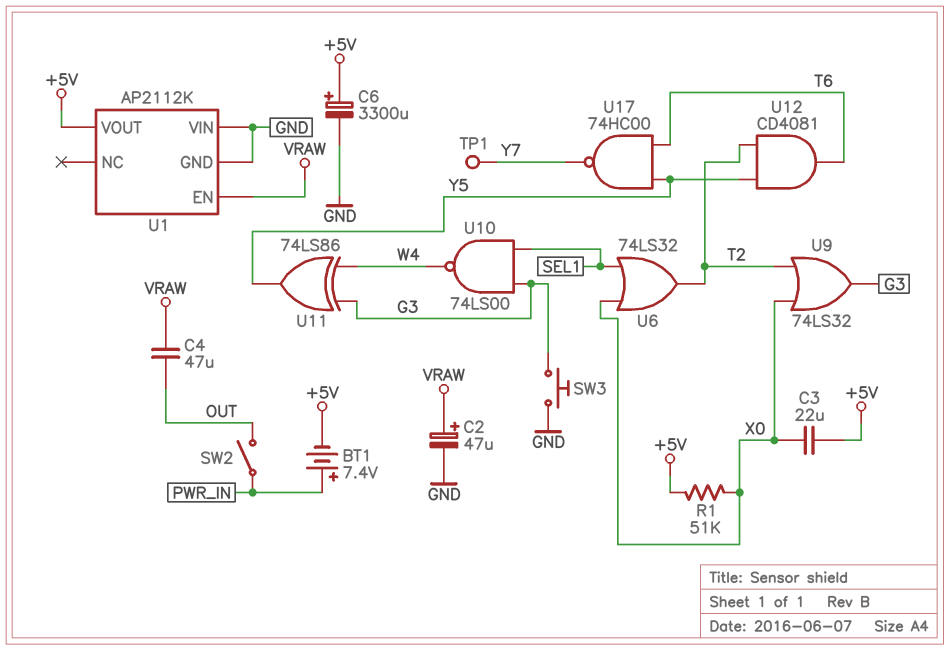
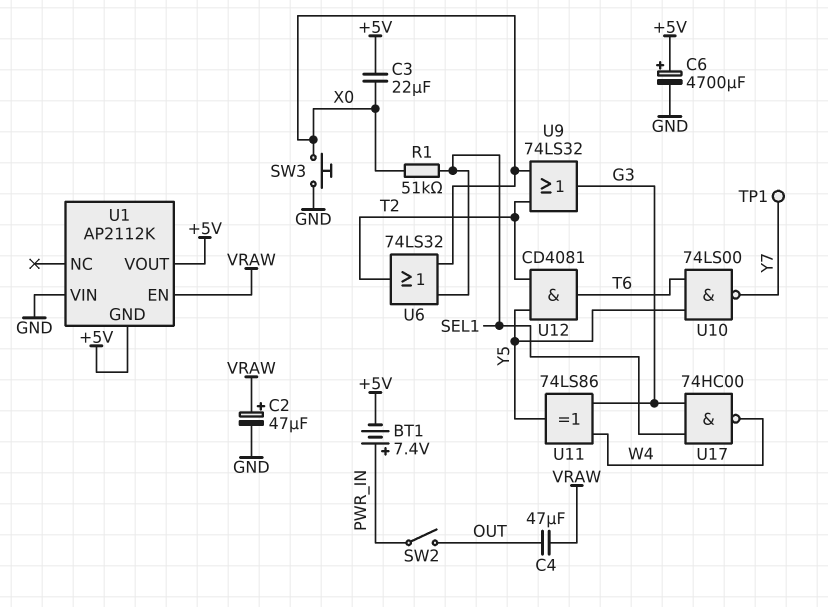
C6: 3300uF (plus +5V, minus GND) -> 4700uF (plus +5V, minus GND)
R1: 51k (+5V, X0) -> 51k (SEL1, X0)
SW3: button (G3, GND) -> button (GND, X0)
U1 pin GND: GND -> +5V
U10: NAND 74LS00 (in G3, in SEL1, out W4) -> NAND 74LS00 (in T6, in Y5, out Y7)
U17: NAND 74HC00 (in T6, in Y5, out Y7) -> NAND 74HC00 (in G3, in SEL1, out W4)

